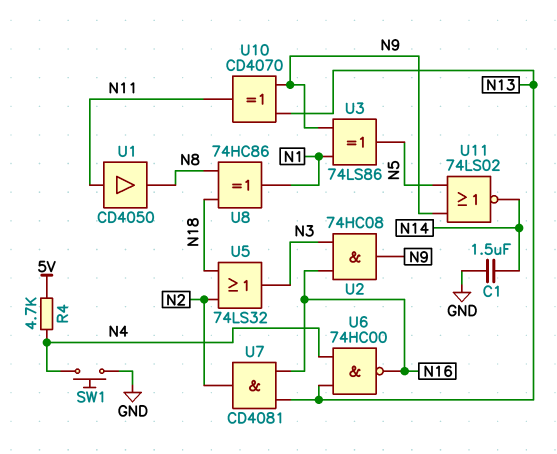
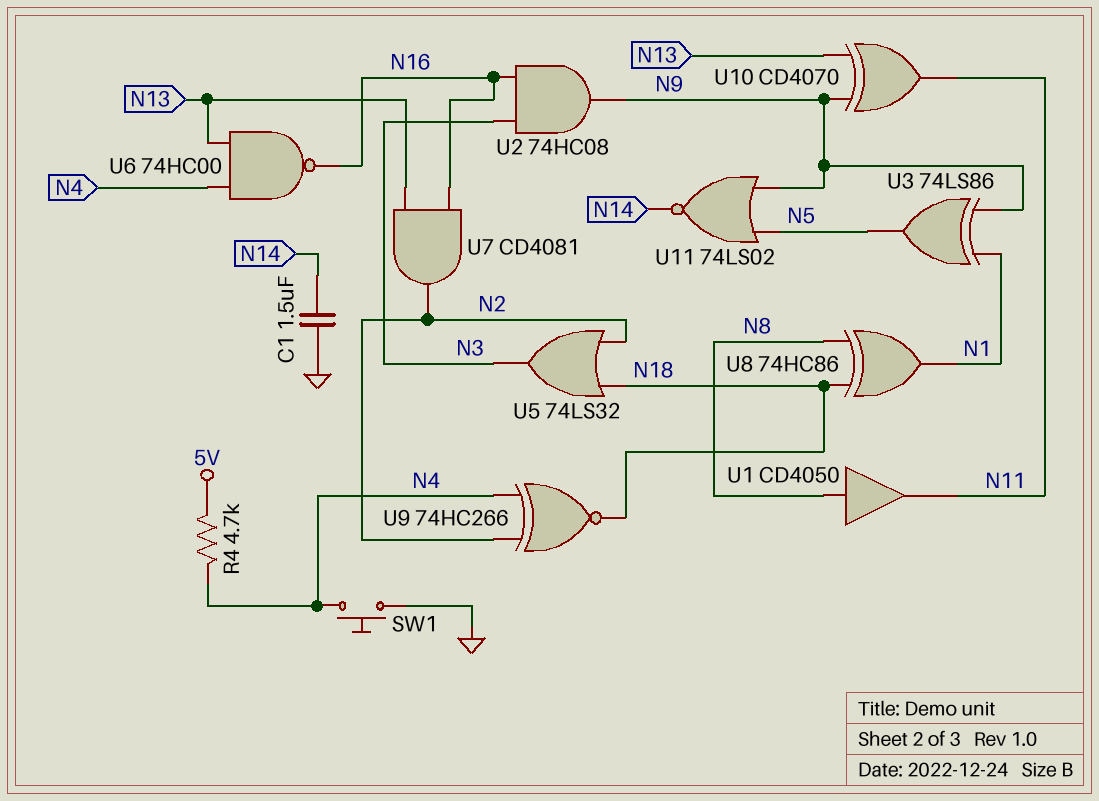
U1: buffer CD4050 (in N11, out N8) -> buffer CD4050 (in N8, out N11)
U9: none -> XNOR 74HC266 (in N2, in N4, out N18)

